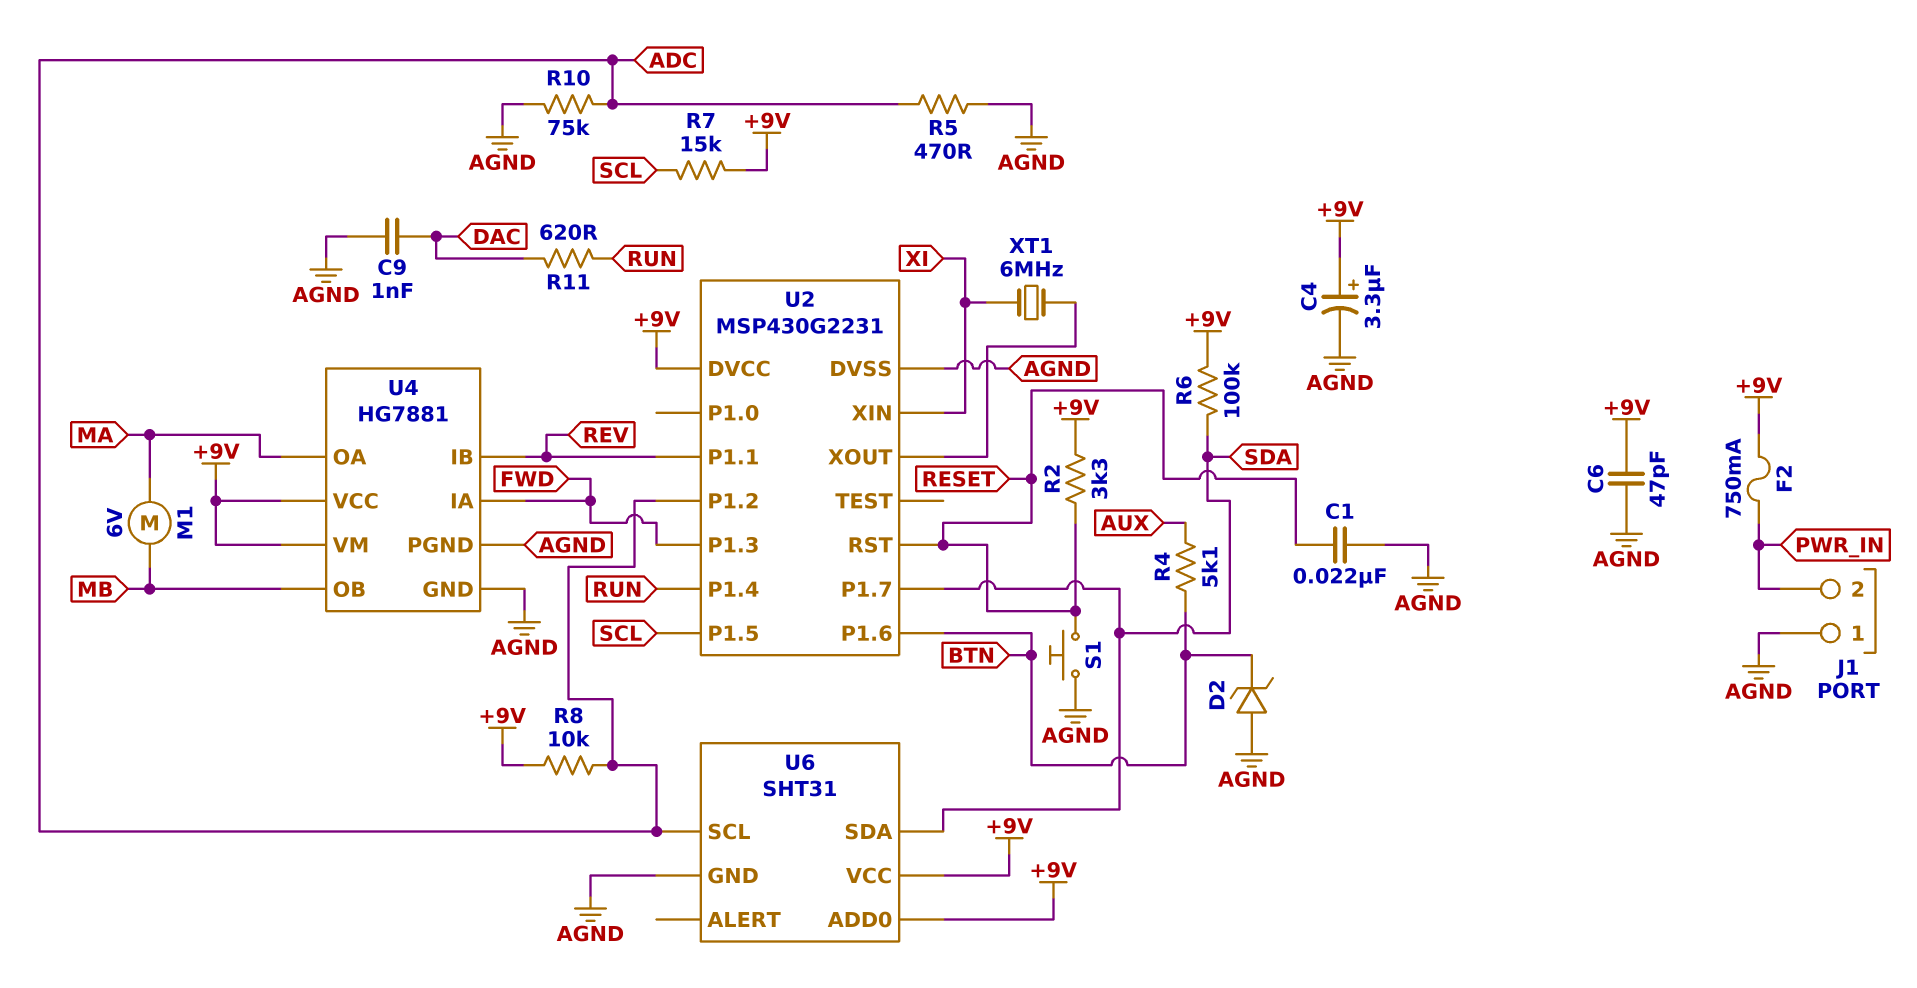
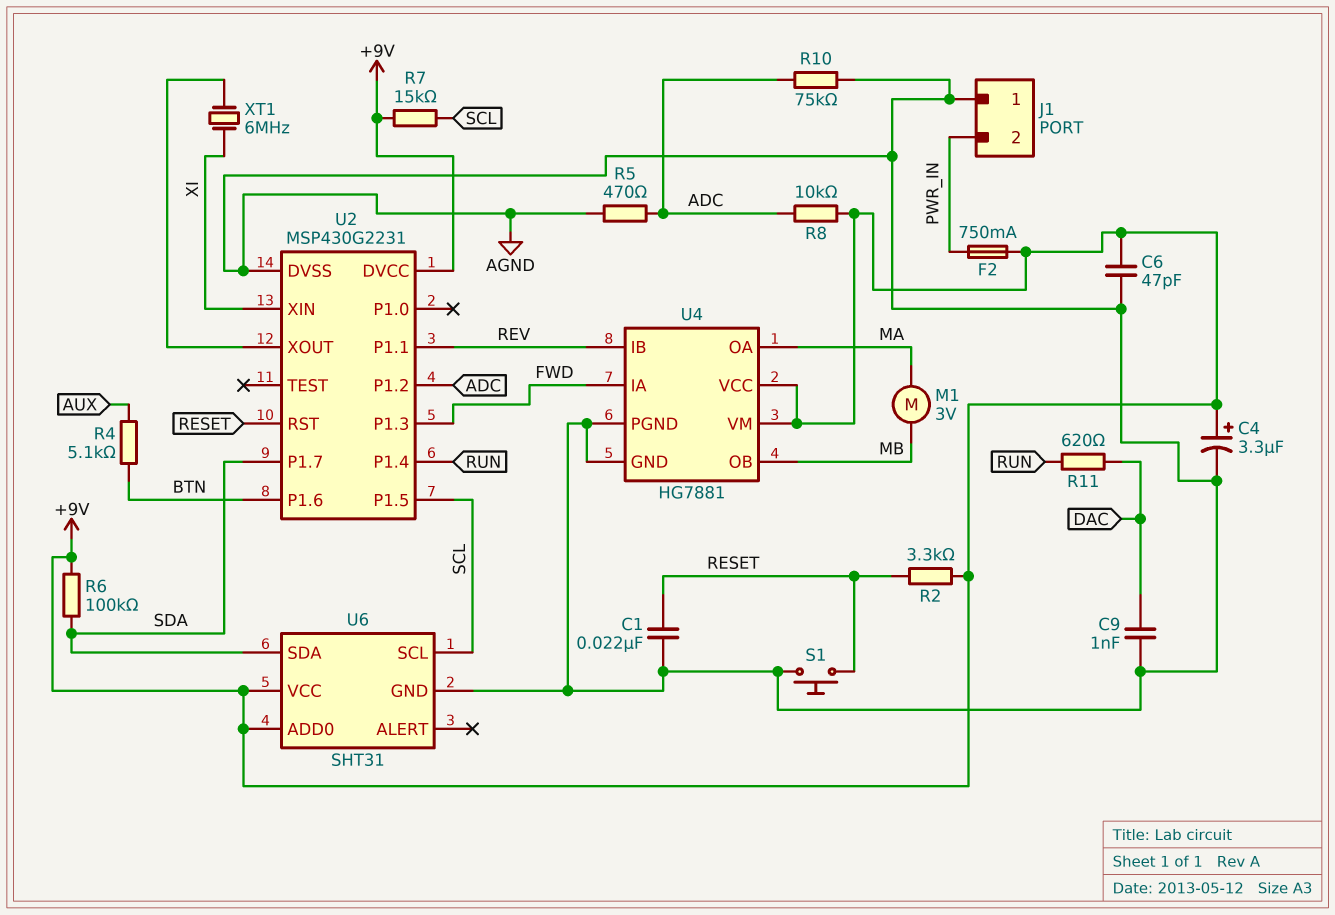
D2: zener (A AGND, K BTN) -> none
M1: motor 6V (MA, MB) -> motor 3V (MA, MB)
U6 pin SCL: ADC -> SCL

